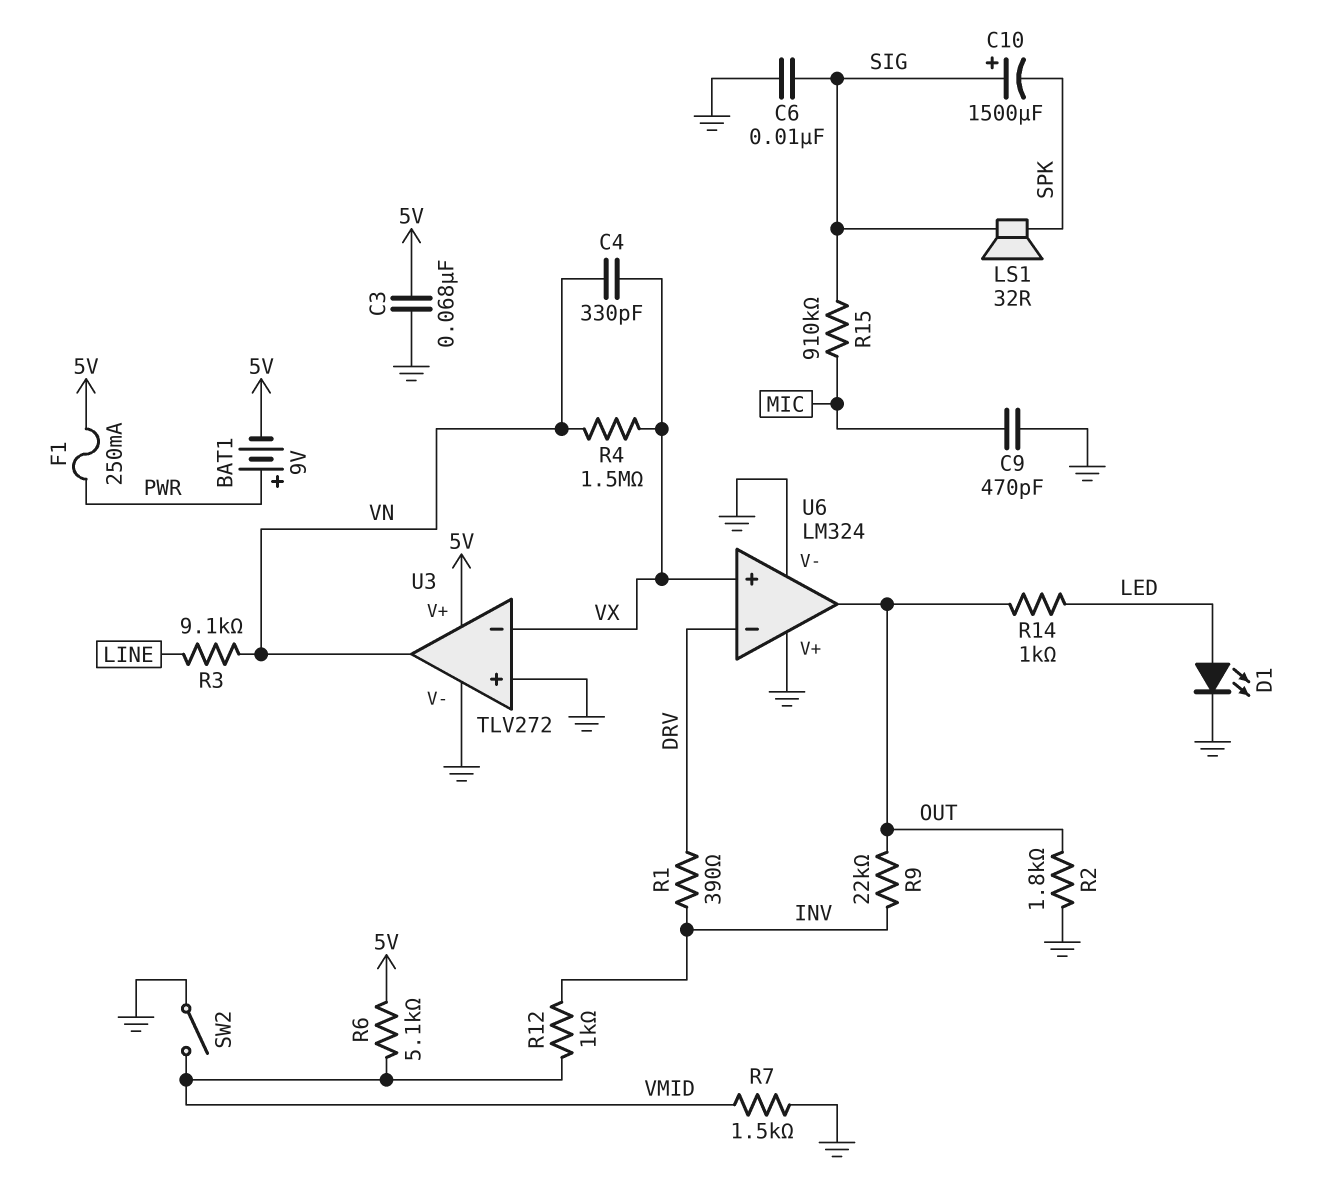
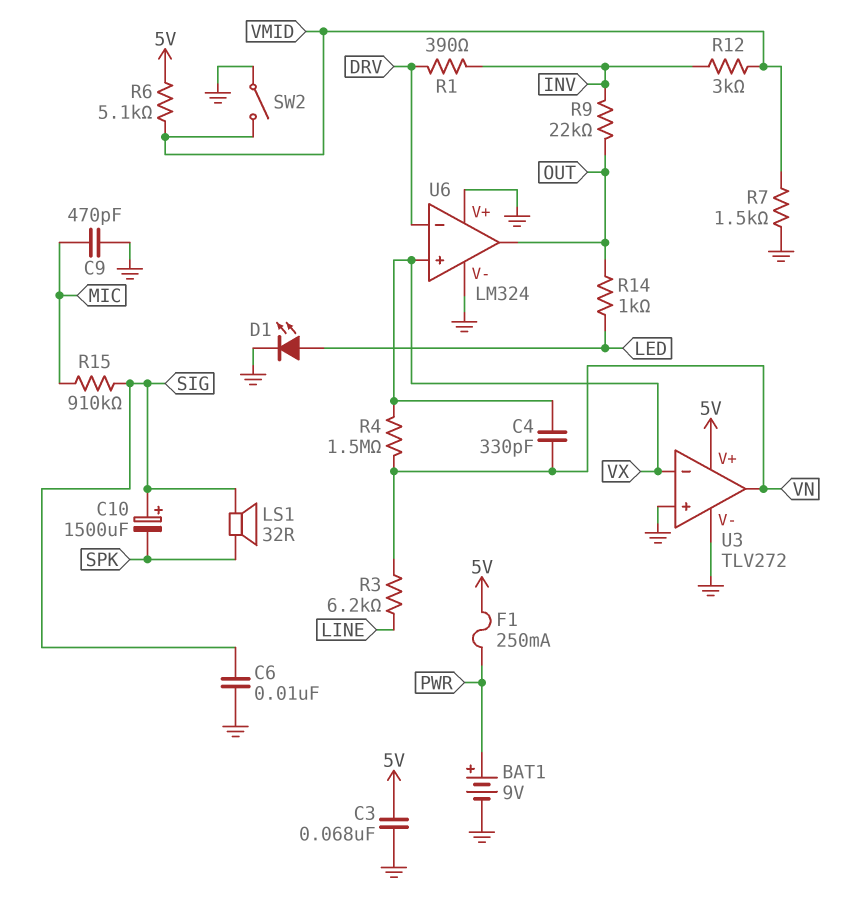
BAT1: 9V (plus PWR, minus 5V) -> 9V (plus PWR, minus GND)
R2: 1.8k (GND, OUT) -> none
R3: 9.1k (LINE, VN) -> 6.2k (LINE, VN)
R12: 1k (INV, VMID) -> 3k (INV, VMID)

